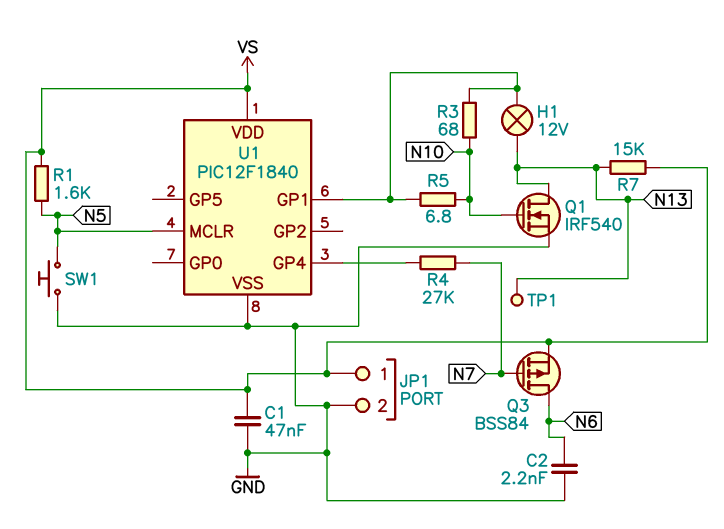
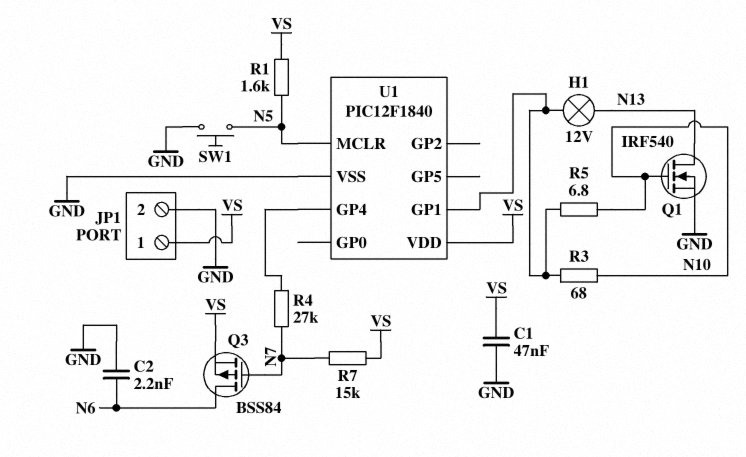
R7: 15k (N13, VS) -> 15k (N7, VS)
TP1: test point (N13) -> none

